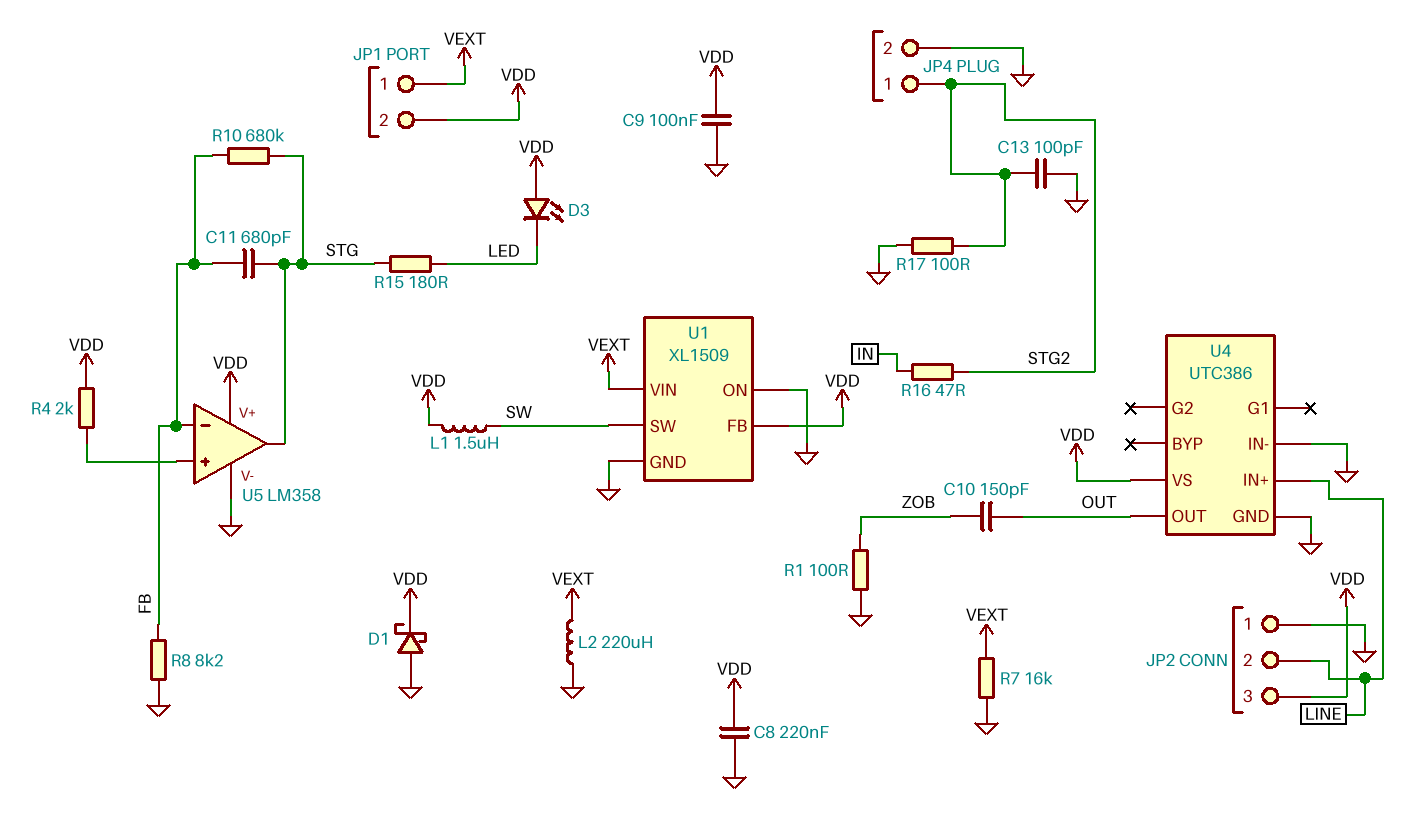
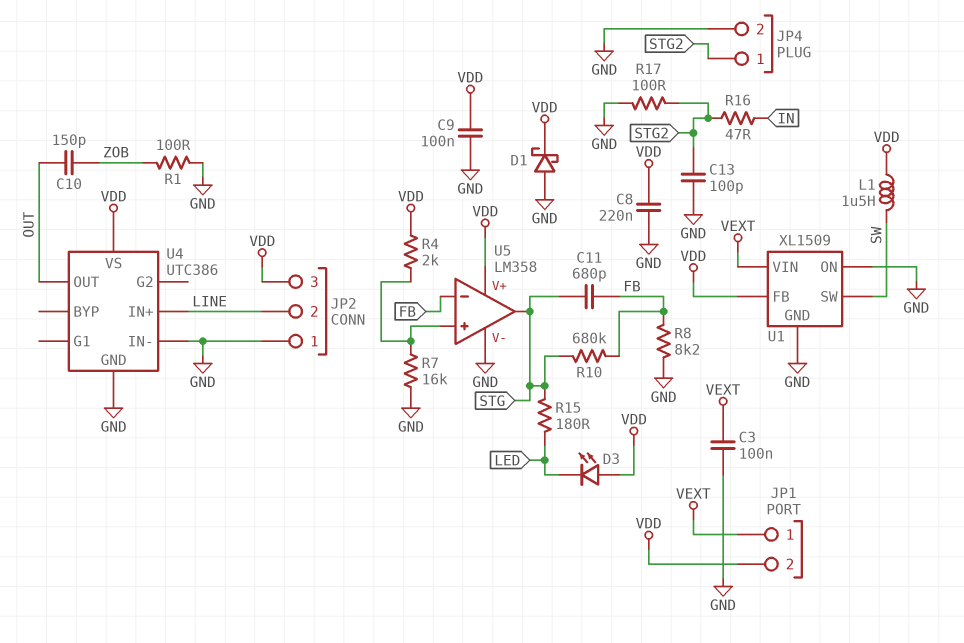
C3: none -> 100nF (GND, VEXT)
L2: 220uH (GND, VEXT) -> none
R7: 16k (GND, VEXT) -> 16k (GND, U5/in+)

